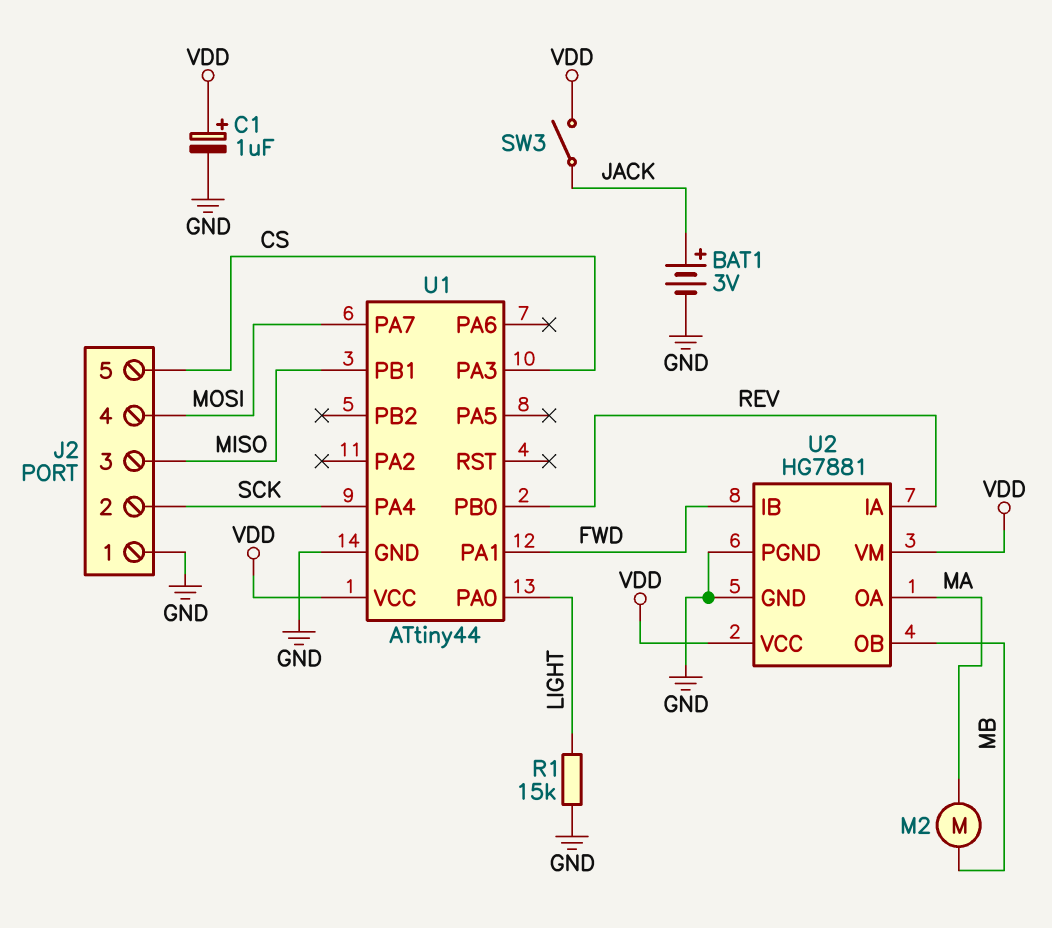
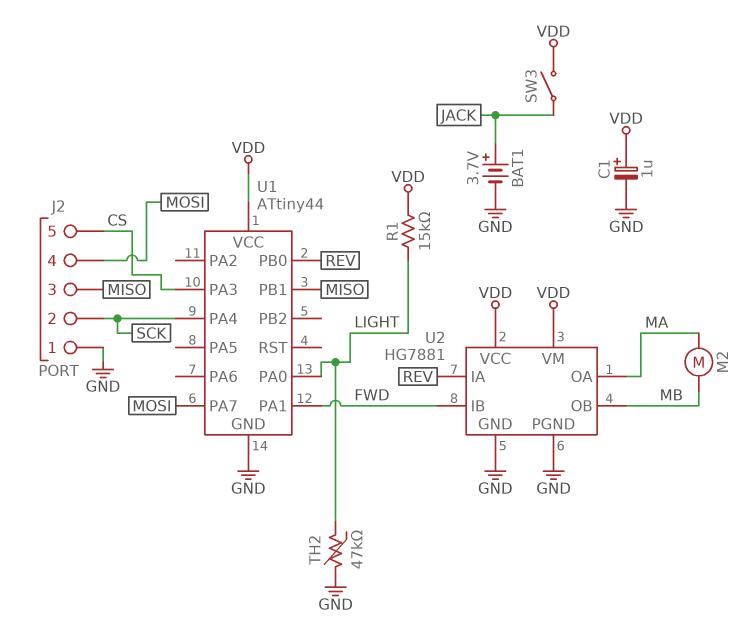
BAT1: 3V (plus JACK, minus GND) -> 3.7V (plus JACK, minus GND)
R1: 15k (GND, LIGHT) -> 15k (LIGHT, VDD)
TH2: none -> 47k (GND, LIGHT)

